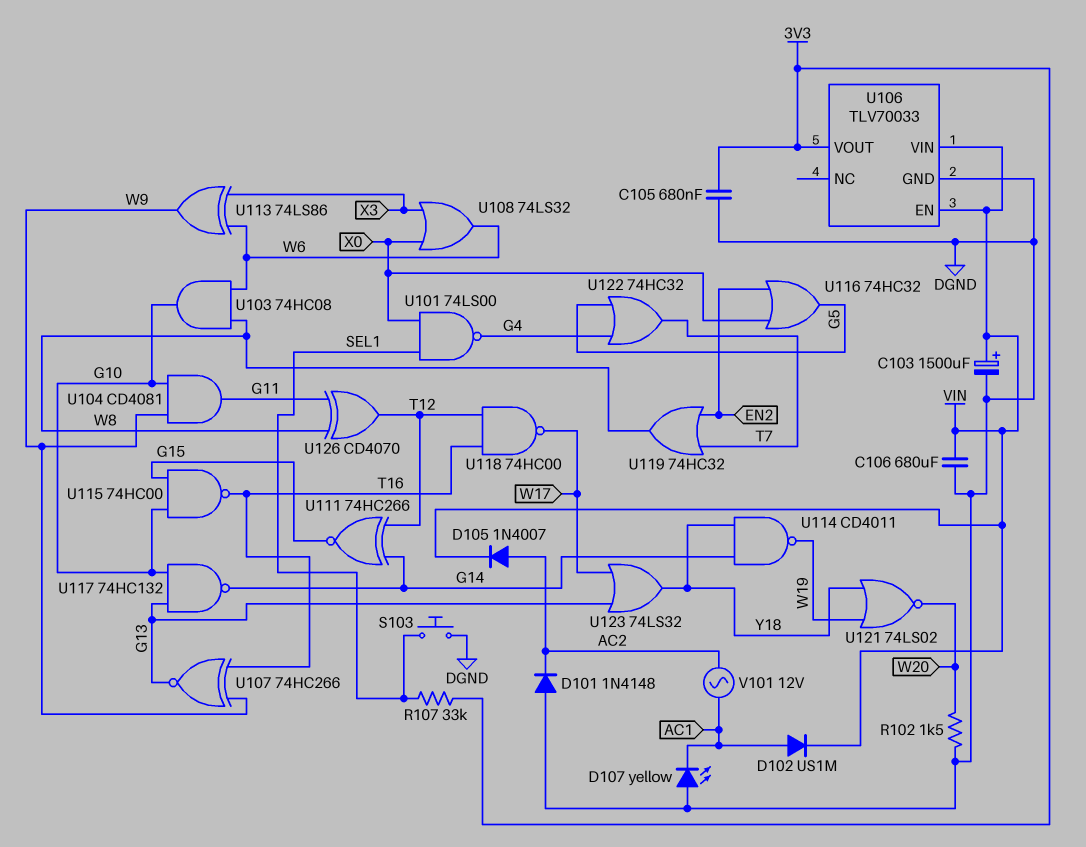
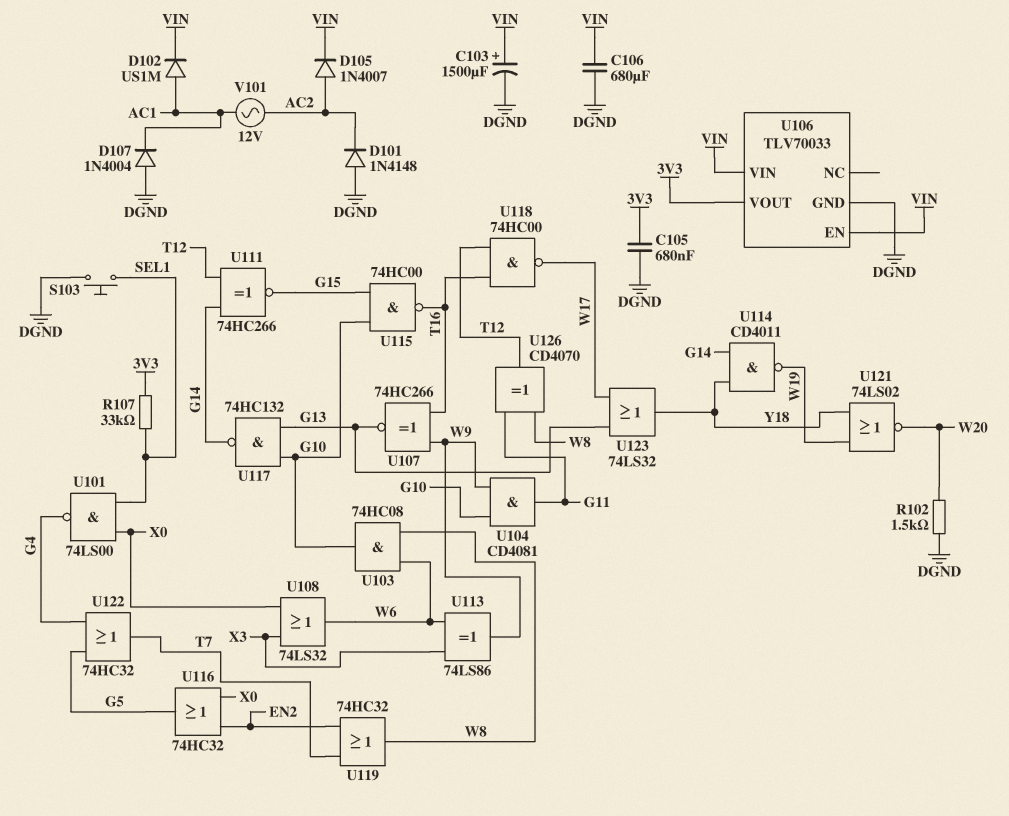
D107: LED yellow (A DGND, K AC1) -> diode 1N4004 (A DGND, K AC1)

